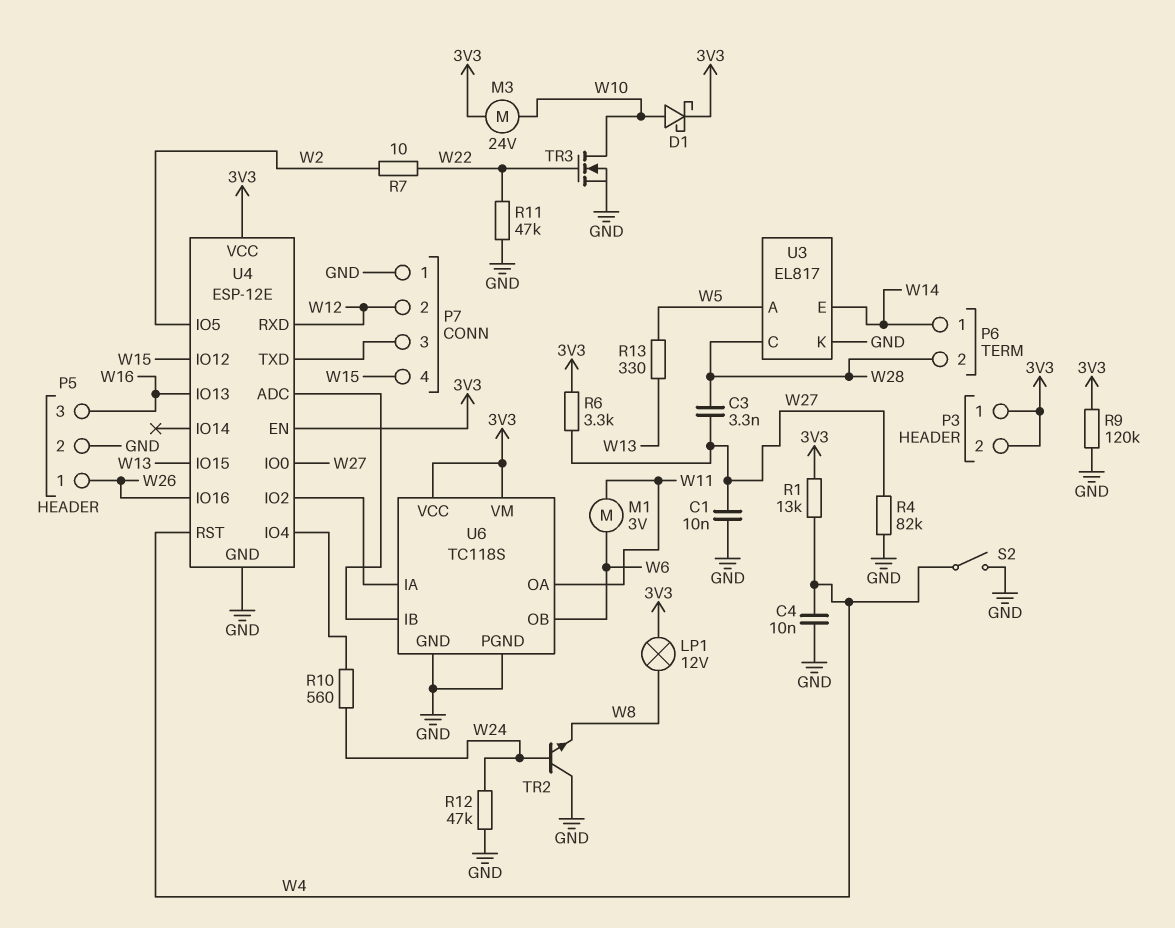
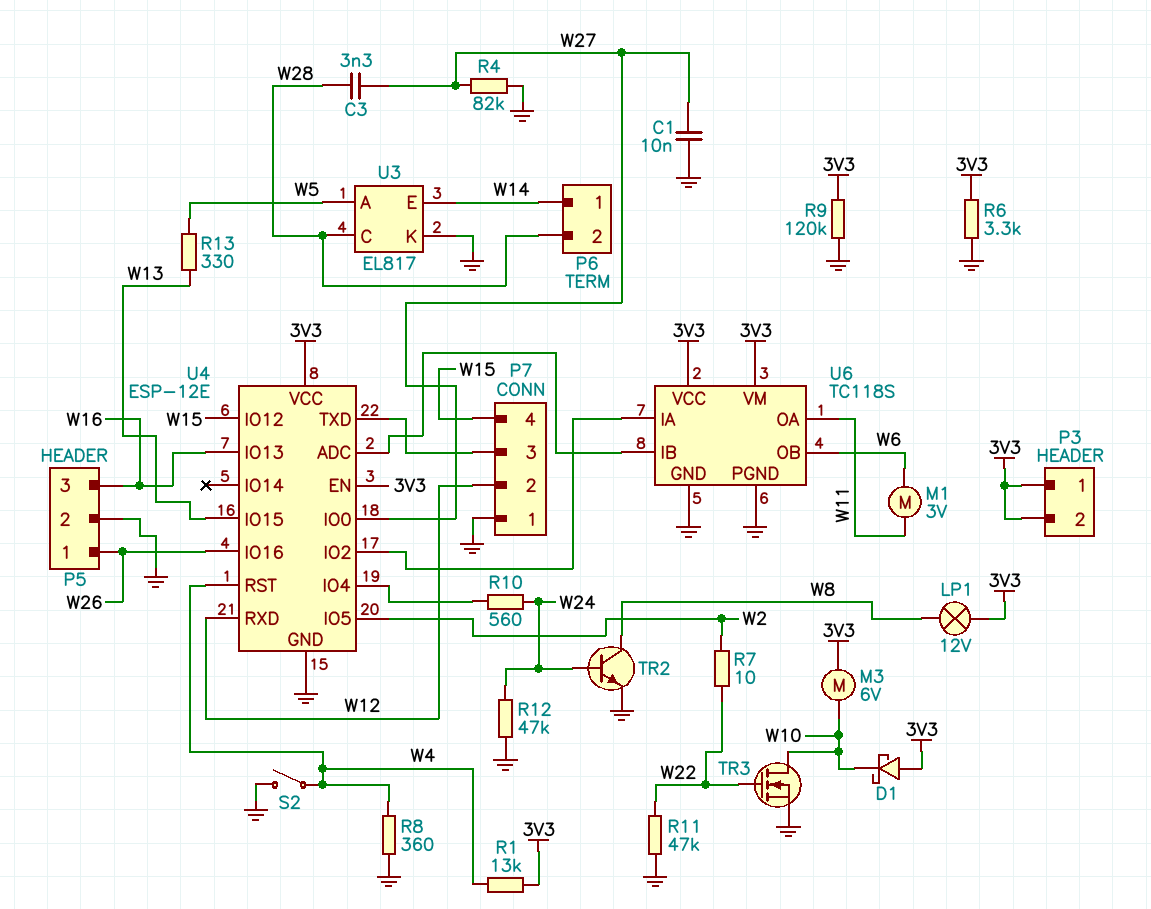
C4: 10nF (GND, W4) -> none
D1: schottky (A W10, K 3V3) -> schottky (A 3V3, K W10)
M3: motor 24V (3V3, W10) -> motor 6V (3V3, W10)
R6: 3.3k (3V3, W27) -> 3.3k (3V3, GND)
R8: none -> 360 (GND, W4)
TR2: NPN (B W24, C GND, E W8) -> NPN (B W24, C W8, E GND)

